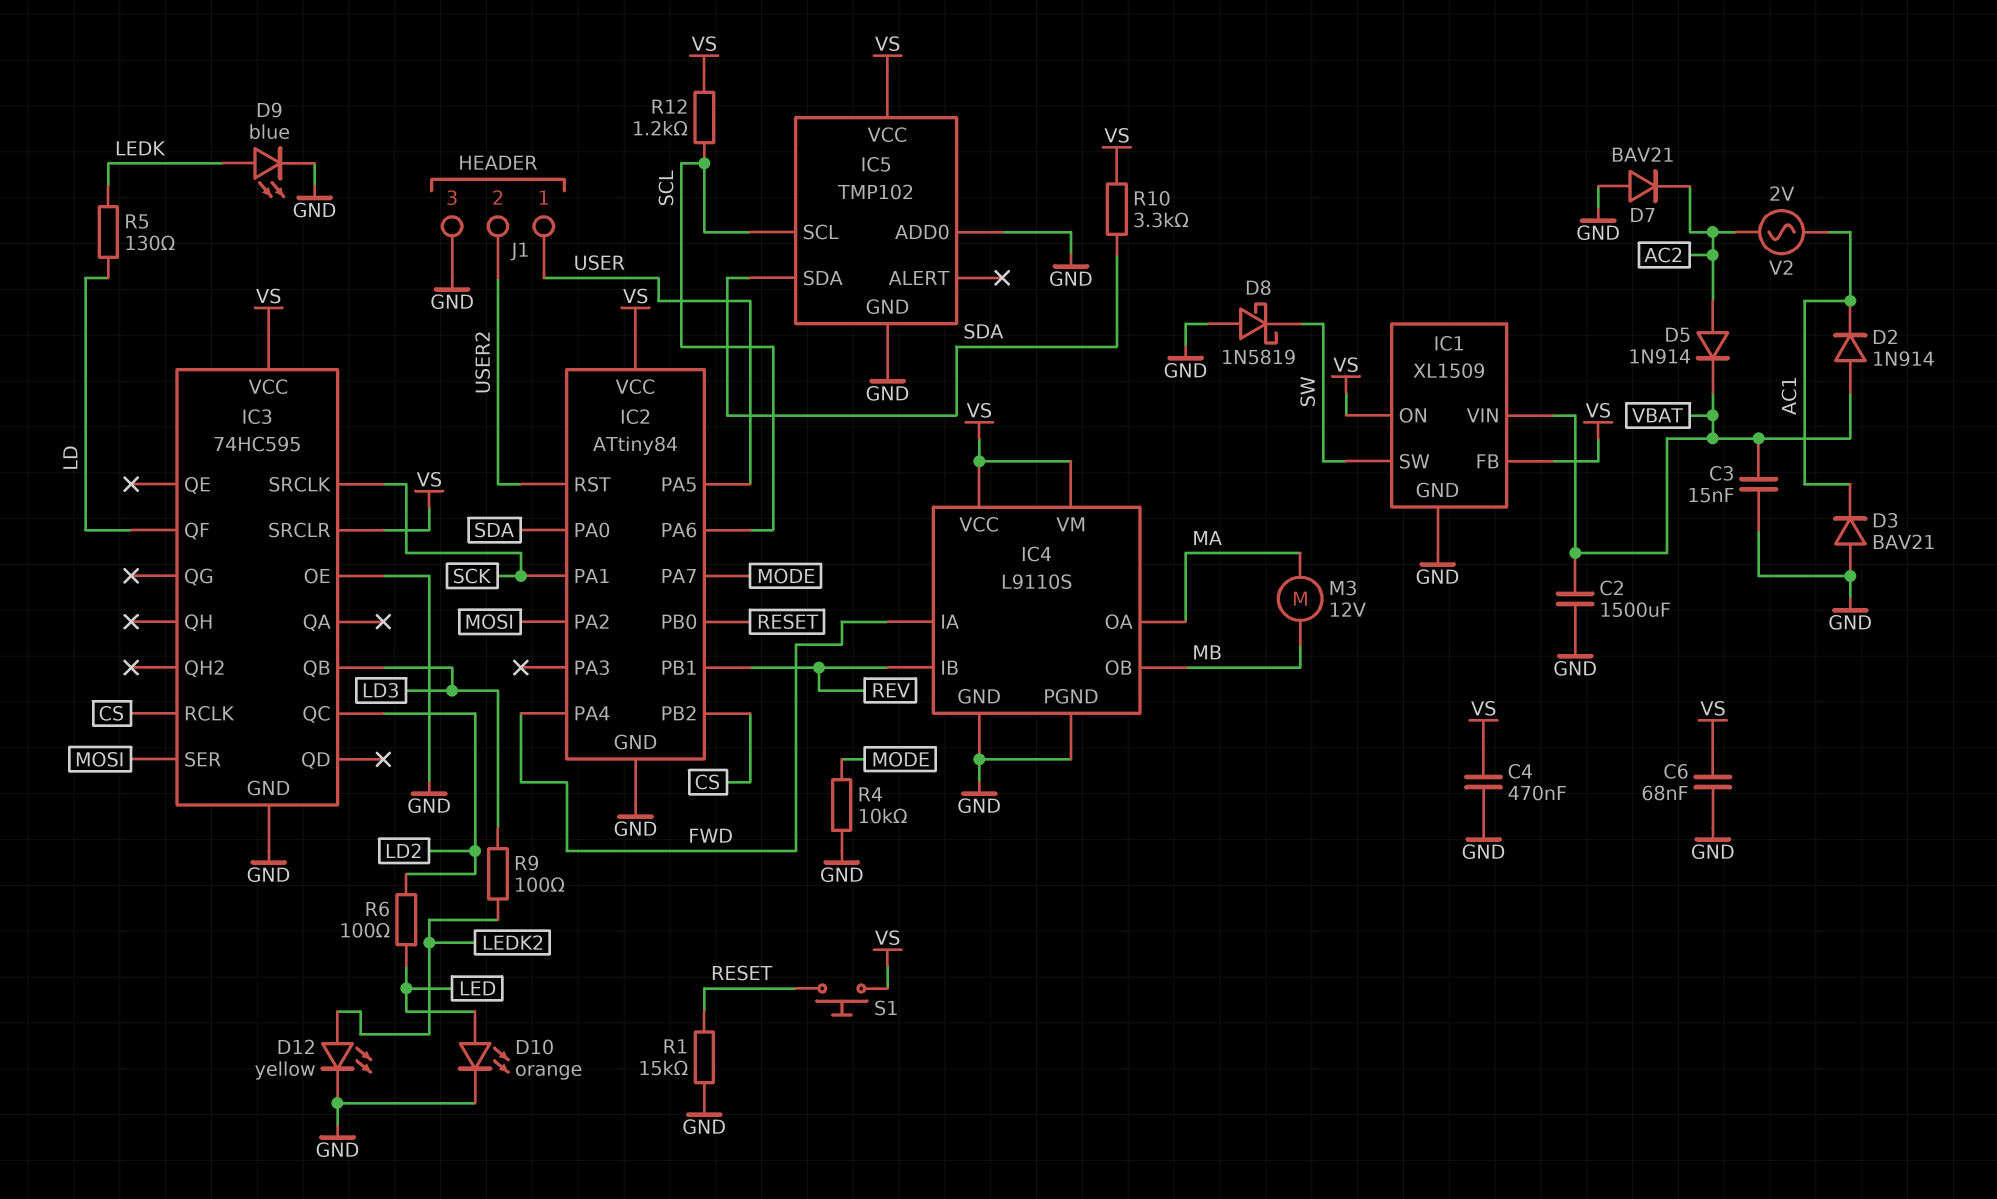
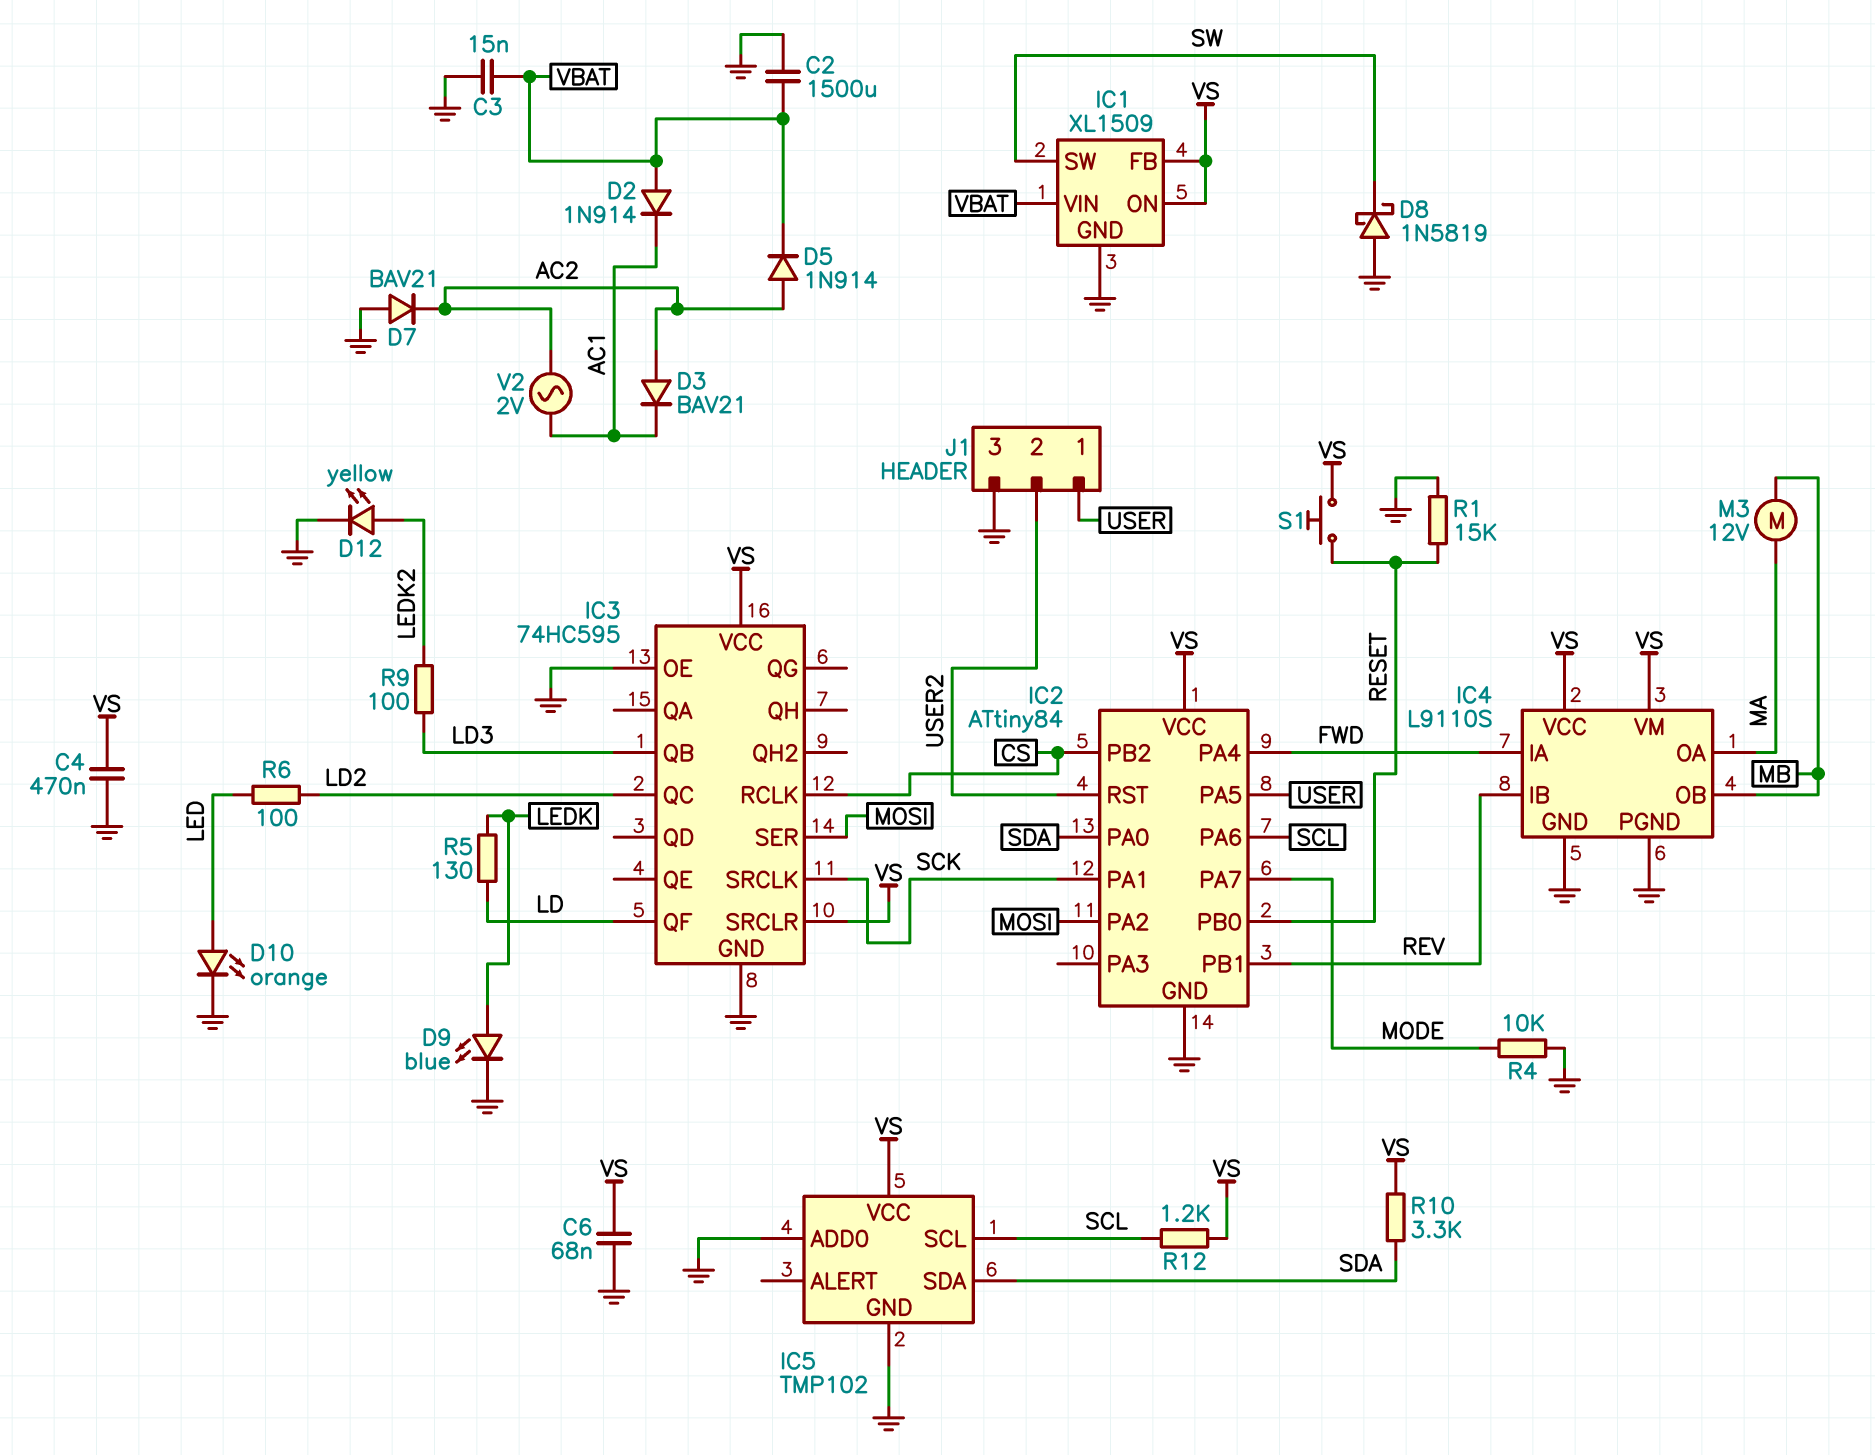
D3: diode BAV21 (A GND, K AC1) -> diode BAV21 (A AC2, K AC1)

